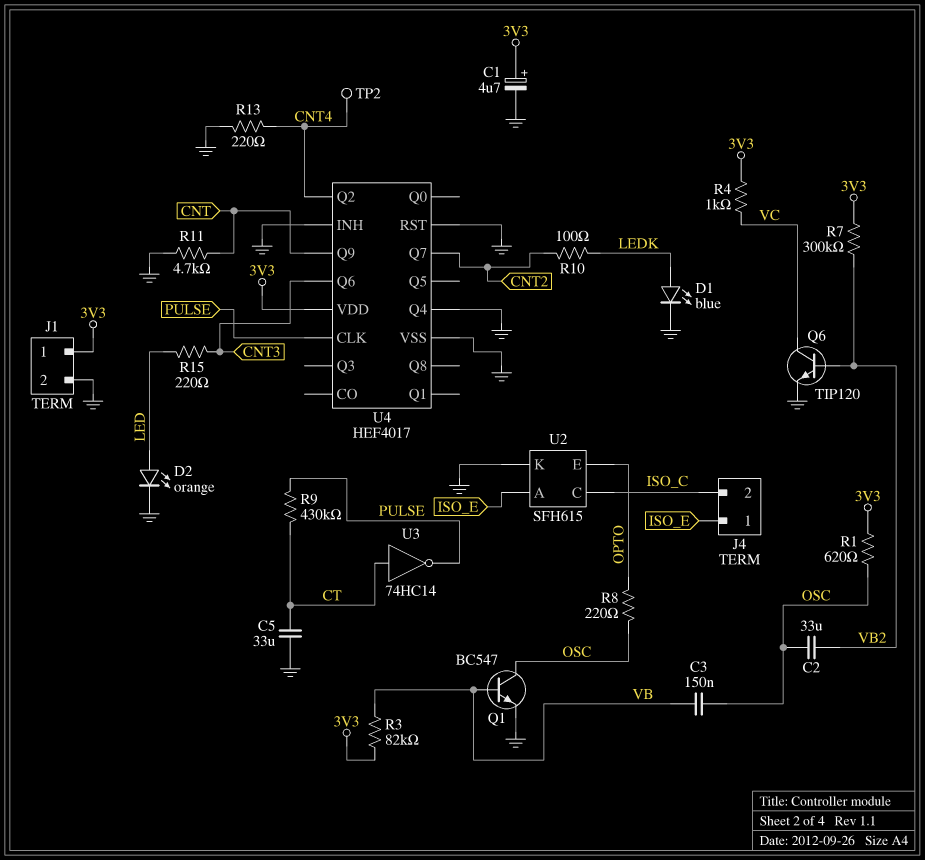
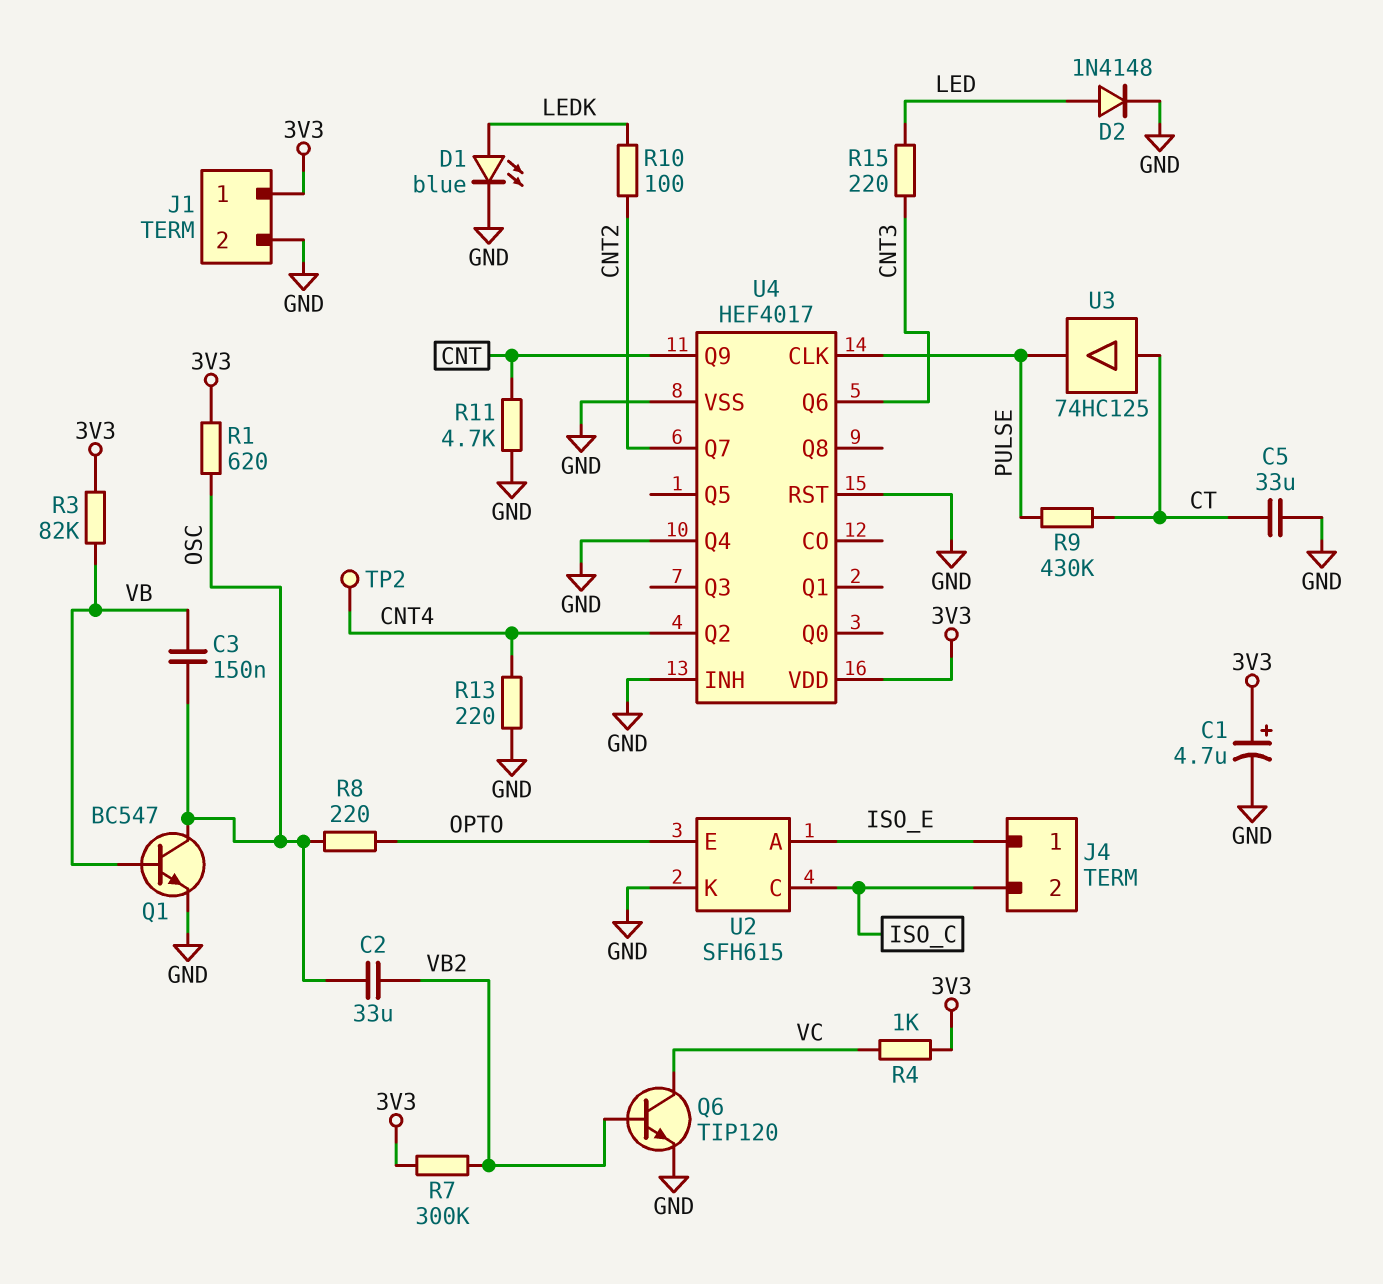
D2: LED orange (A LED, K GND) -> diode 1N4148 (A LED, K GND)
U3: NOT 74HC14 (in CT, out PULSE) -> buffer 74HC125 (in CT, out PULSE)

